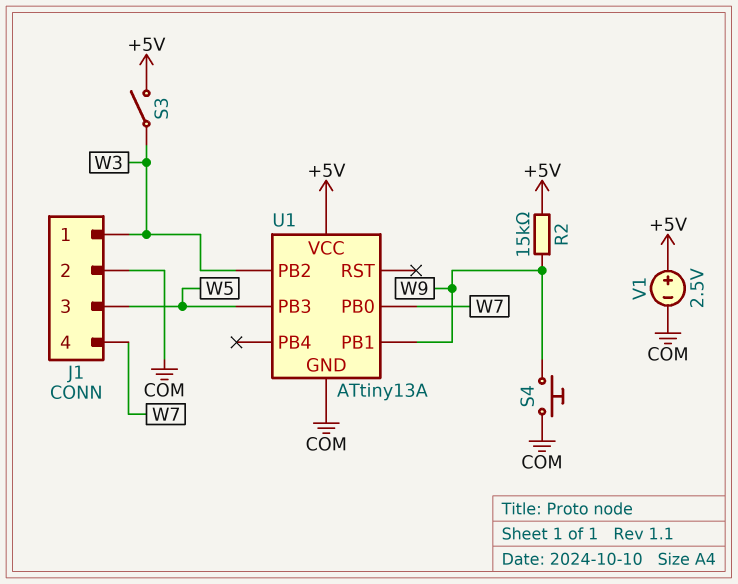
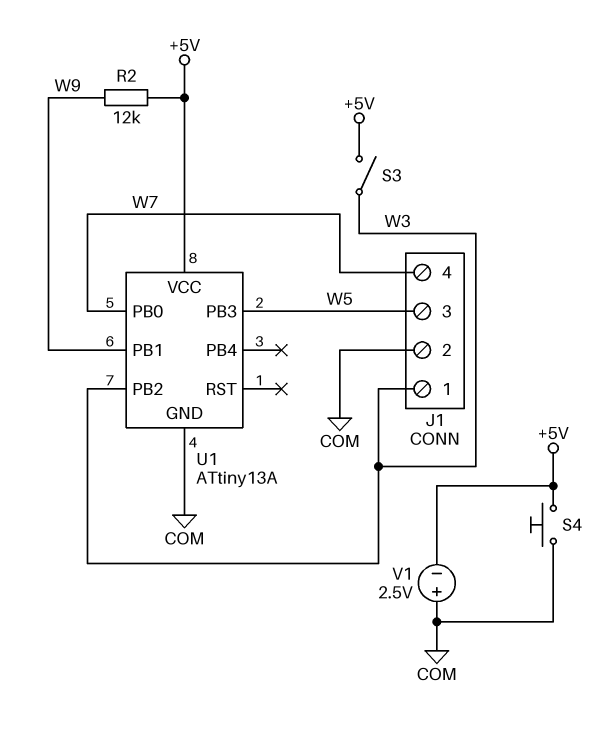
R2: 15k (+5V, W9) -> 12k (+5V, W9)
S4: button (COM, W9) -> button (+5V, COM)
V1: 2.5V (plus +5V, minus COM) -> 2.5V (plus COM, minus +5V)

